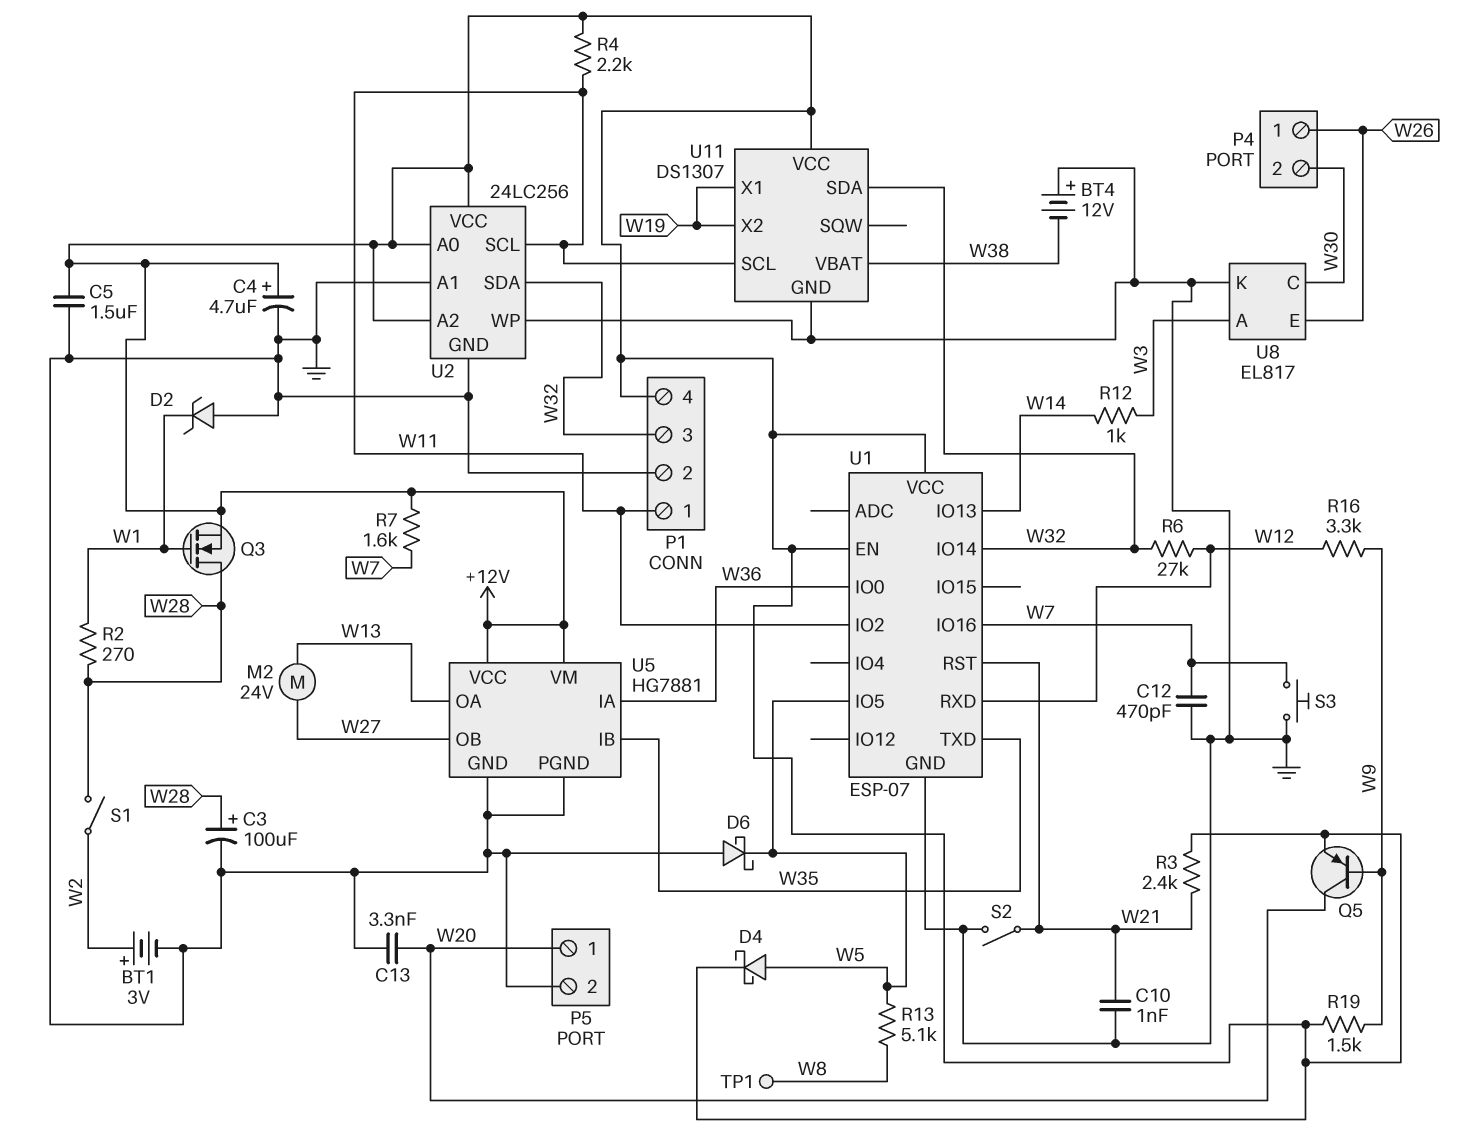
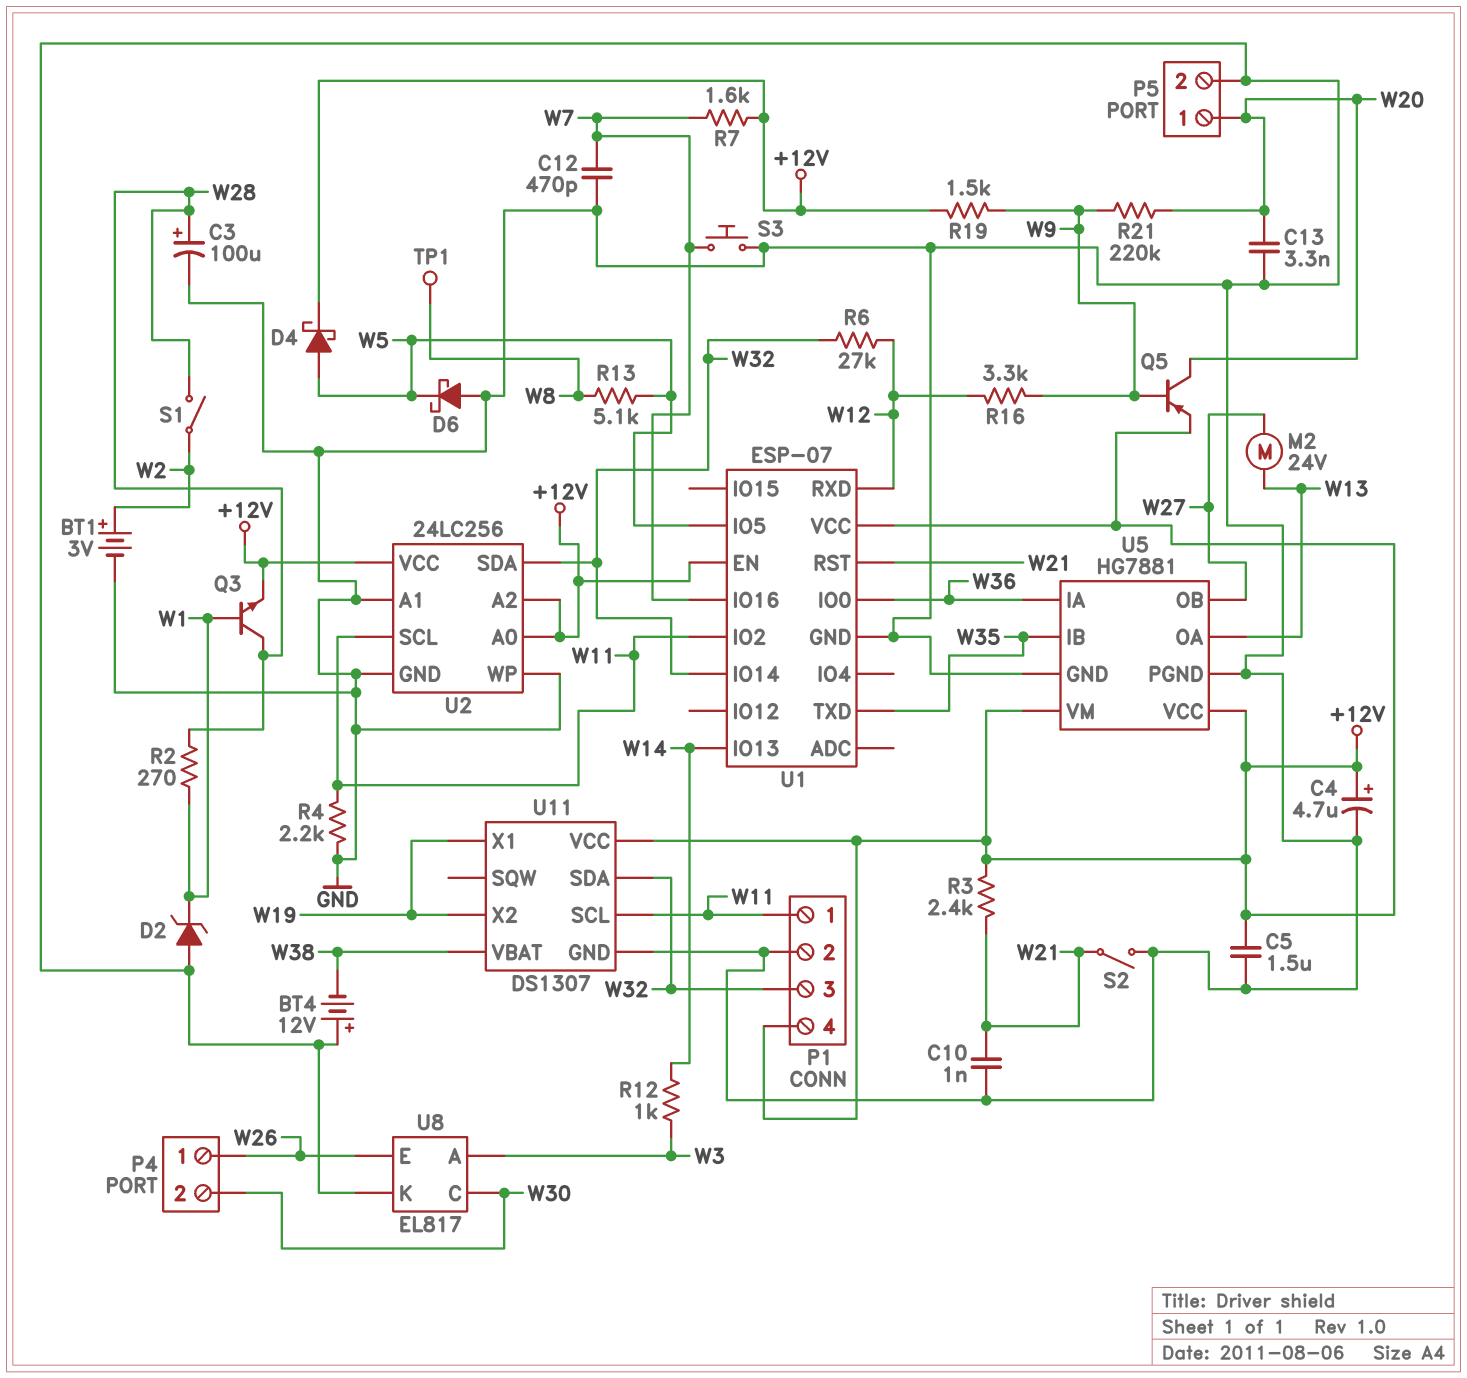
Q3: NMOS (G W1, D W28, S +12V) -> NPN (B W1, C W28, E +12V)
R4: 2.2k (+12V, W11) -> 2.2k (GND, W11)
R21: none -> 220k (W9, W20)

